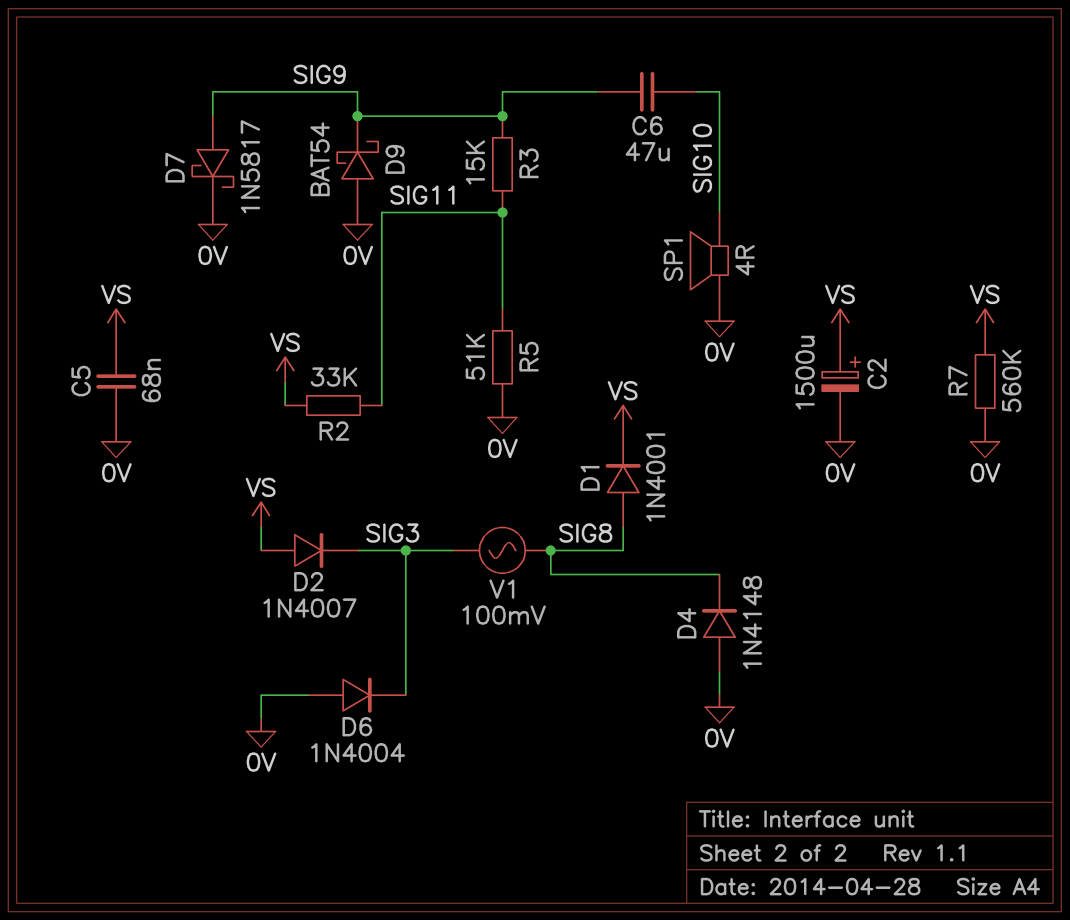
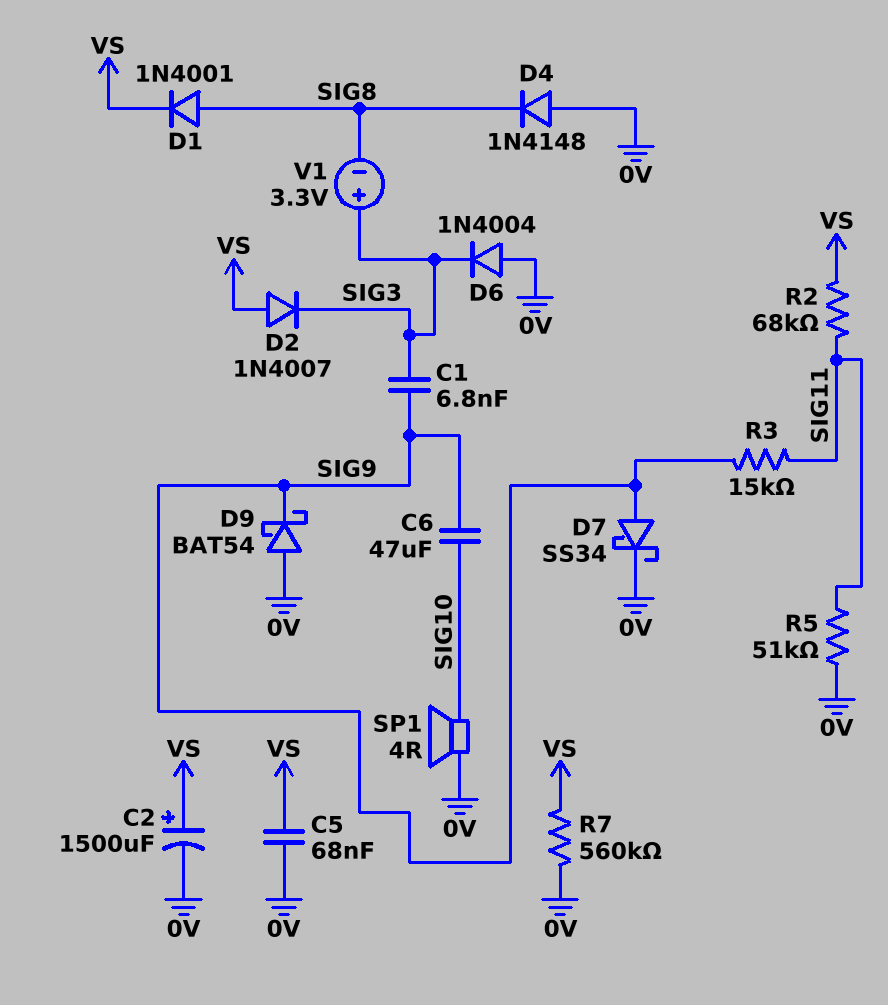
C1: none -> 6.8nF (SIG3, SIG9)
D7: schottky 1N5817 (A SIG9, K 0V) -> schottky SS34 (A SIG9, K 0V)
R2: 33k (SIG11, VS) -> 68k (SIG11, VS)
V1: AC 100mV (SIG3, SIG8) -> 3.3V (plus SIG3, minus SIG8)

